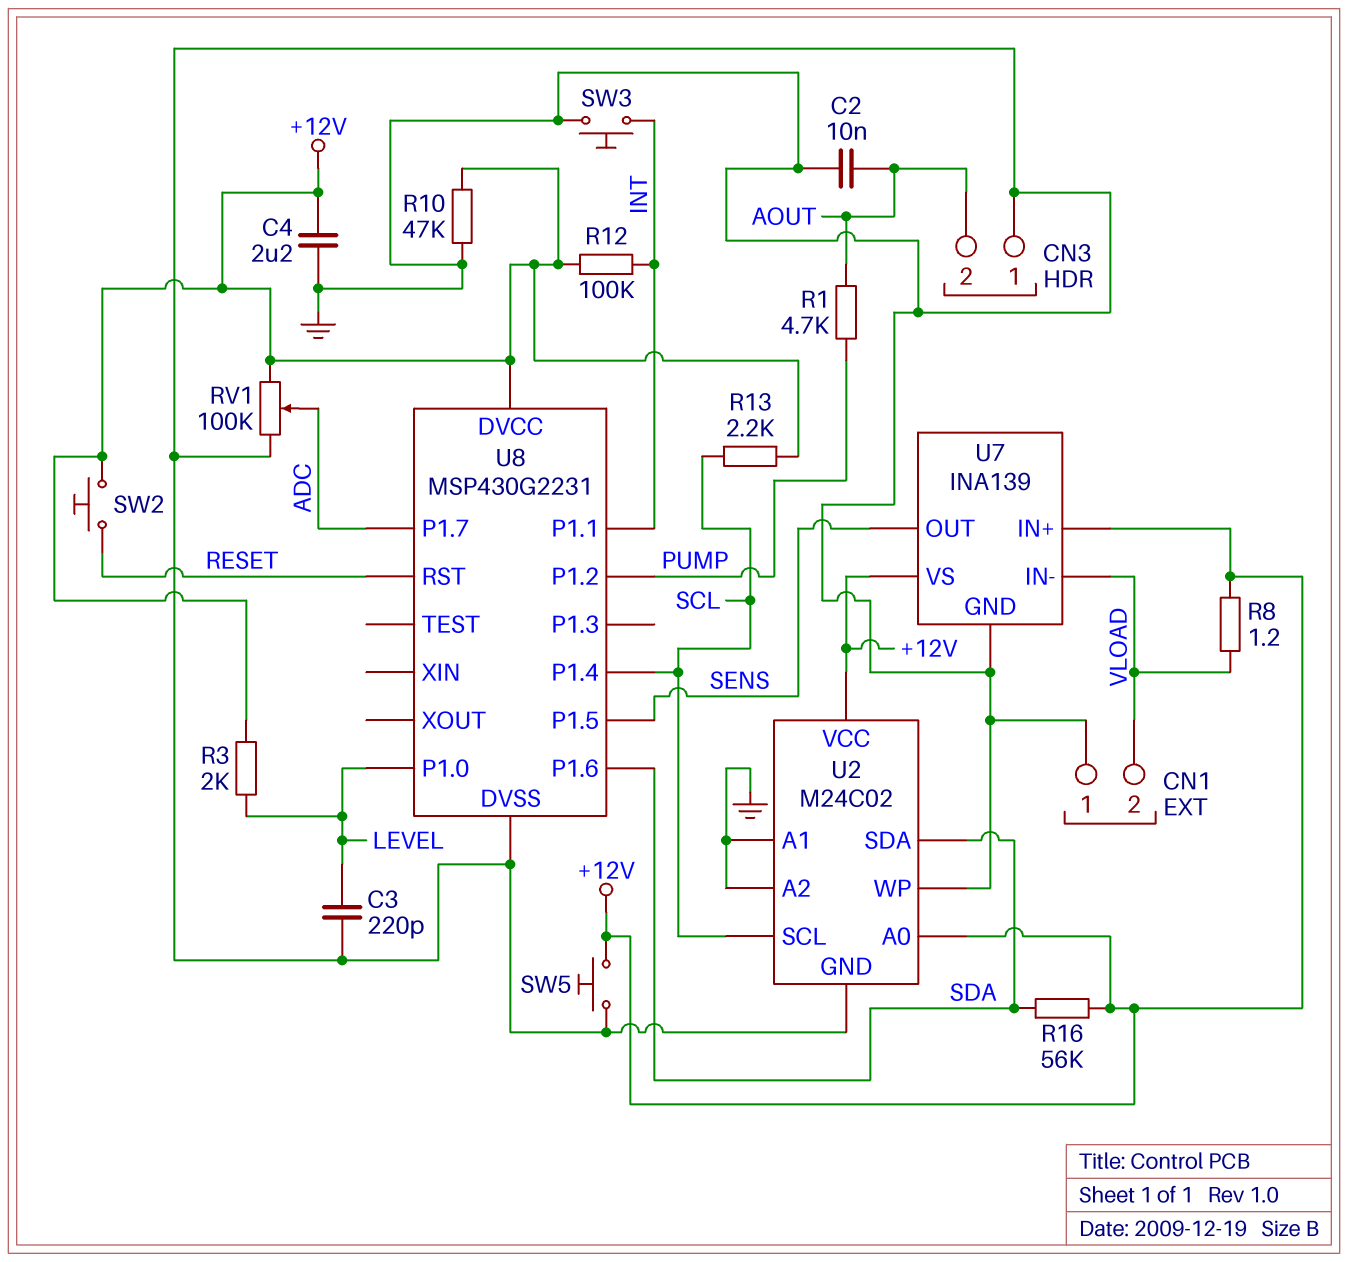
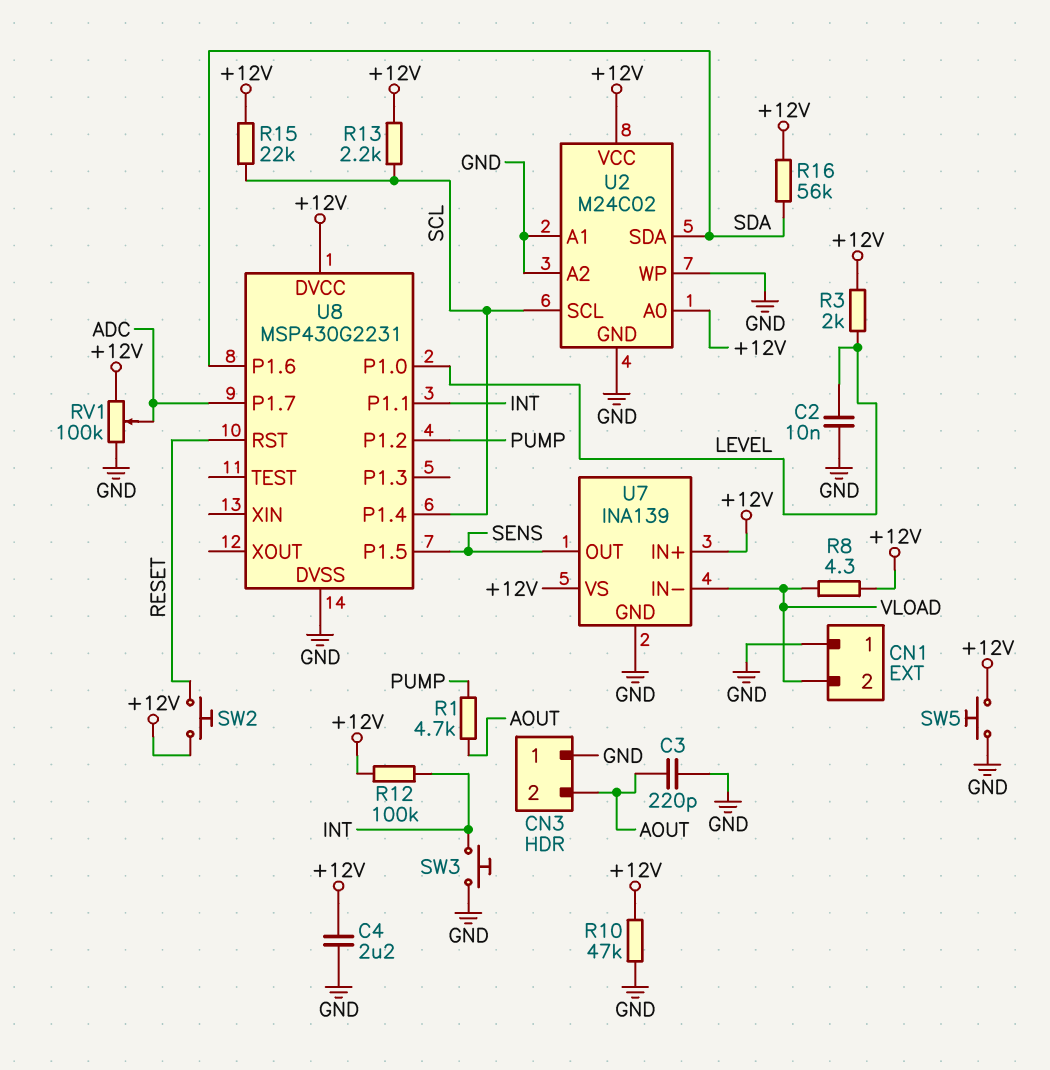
C2: 10nF (AOUT, GND) -> 10nF (GND, LEVEL)
C3: 220pF (GND, LEVEL) -> 220pF (AOUT, GND)
R8: 1.2 (+12V, VLOAD) -> 4.3 (+12V, VLOAD)
R15: none -> 22k (+12V, SCL)

